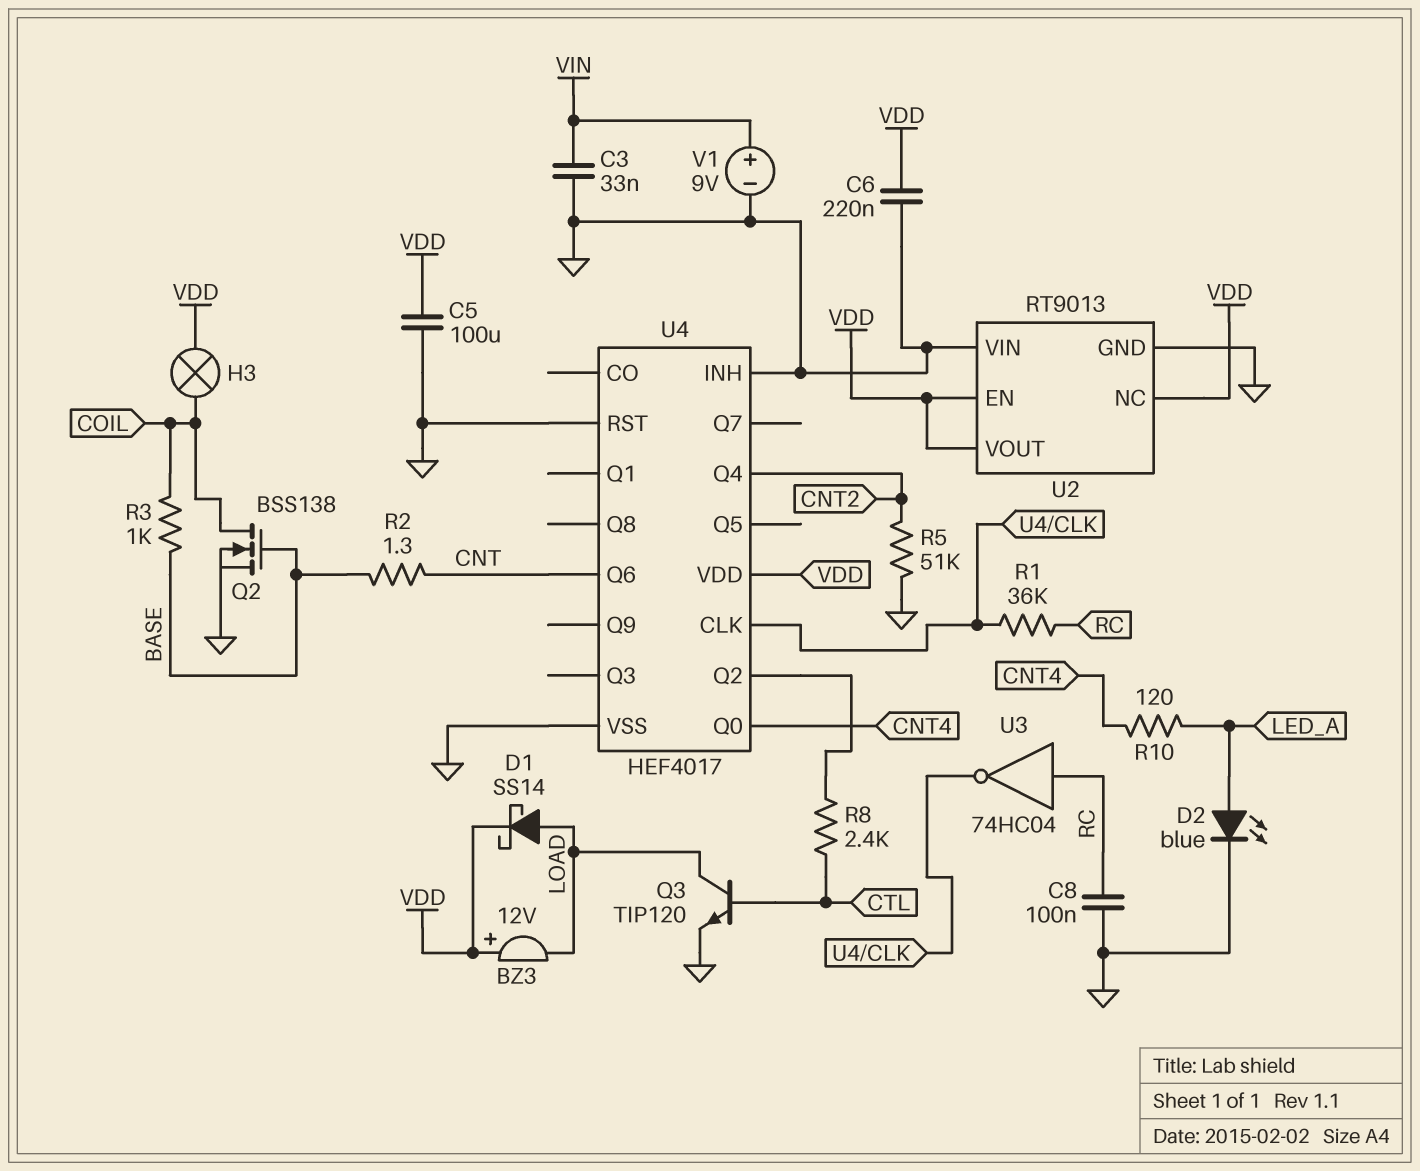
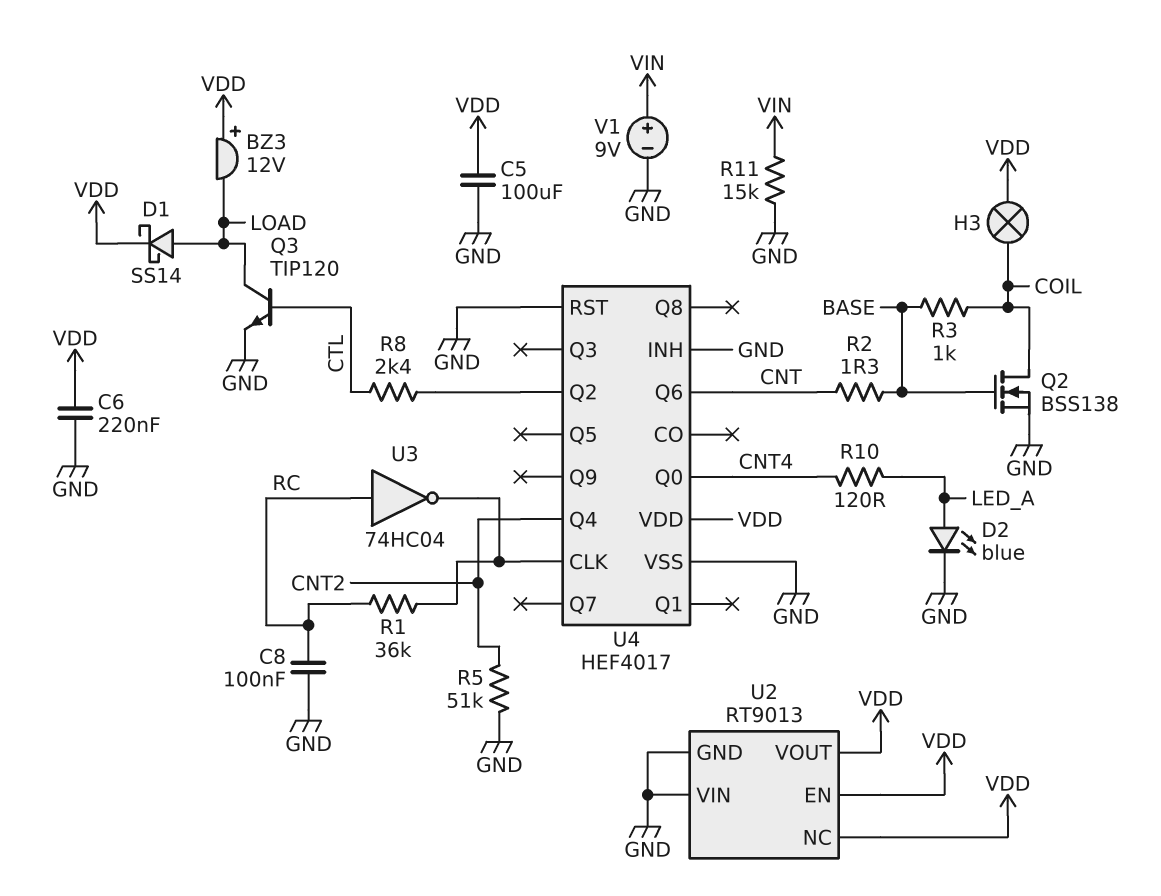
C3: 33nF (GND, VIN) -> none
R11: none -> 15k (GND, VIN)

